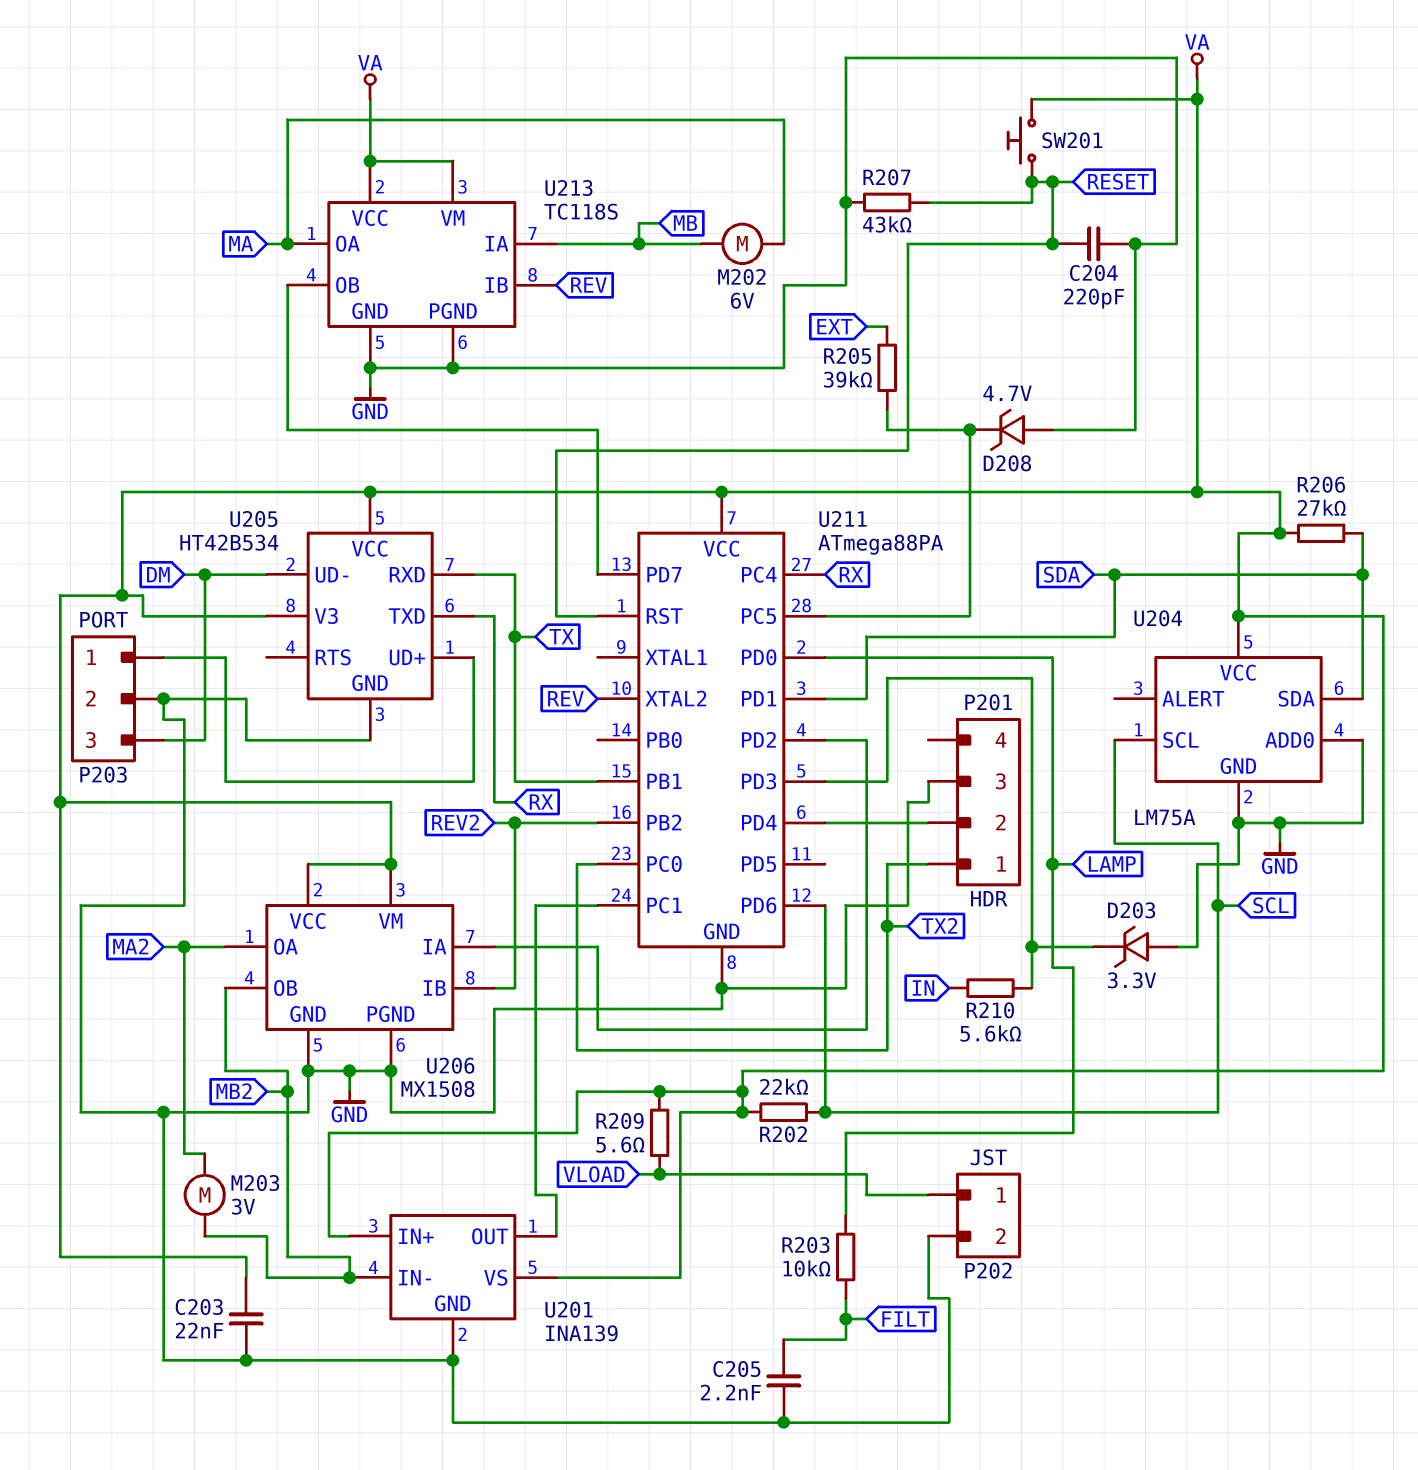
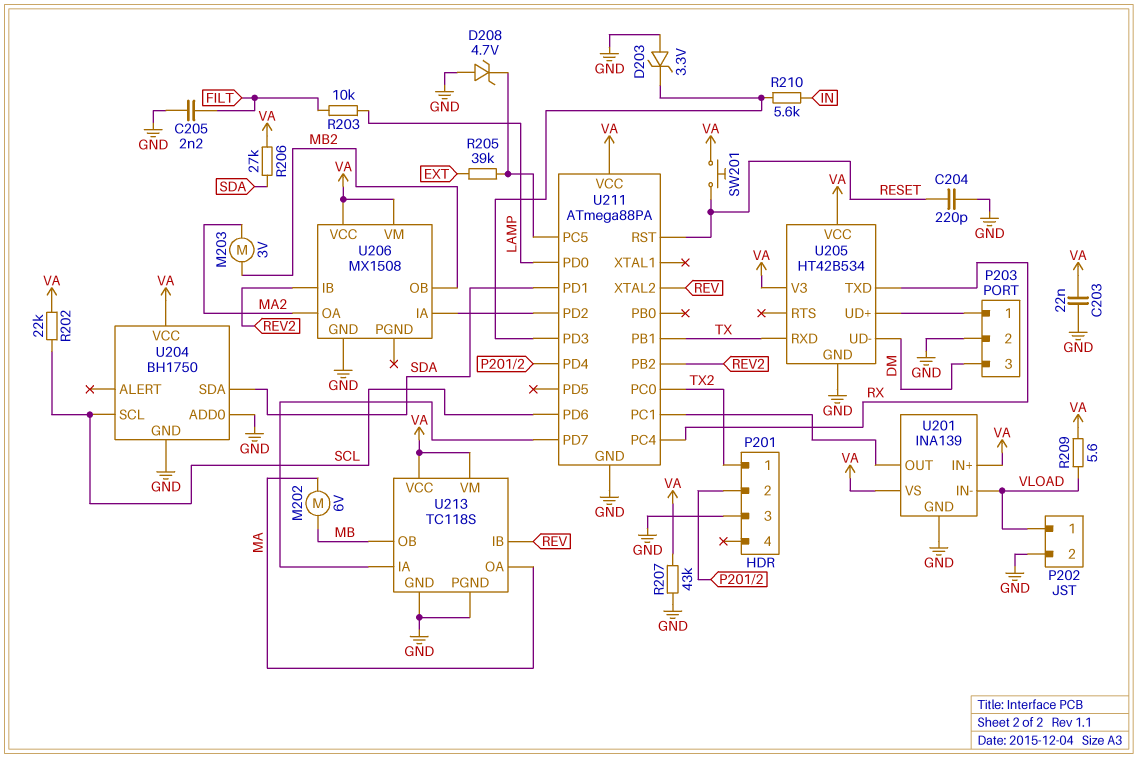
R207: 43k (GND, RESET) -> 43k (GND, VA)
U201 pin IN-: MB2 -> VLOAD
U204: LM75A -> BH1750
U206 pin PGND: GND -> none
U213 pin IA: MB -> U211/PD7
U213 pin OB: U211/PD7 -> MB

